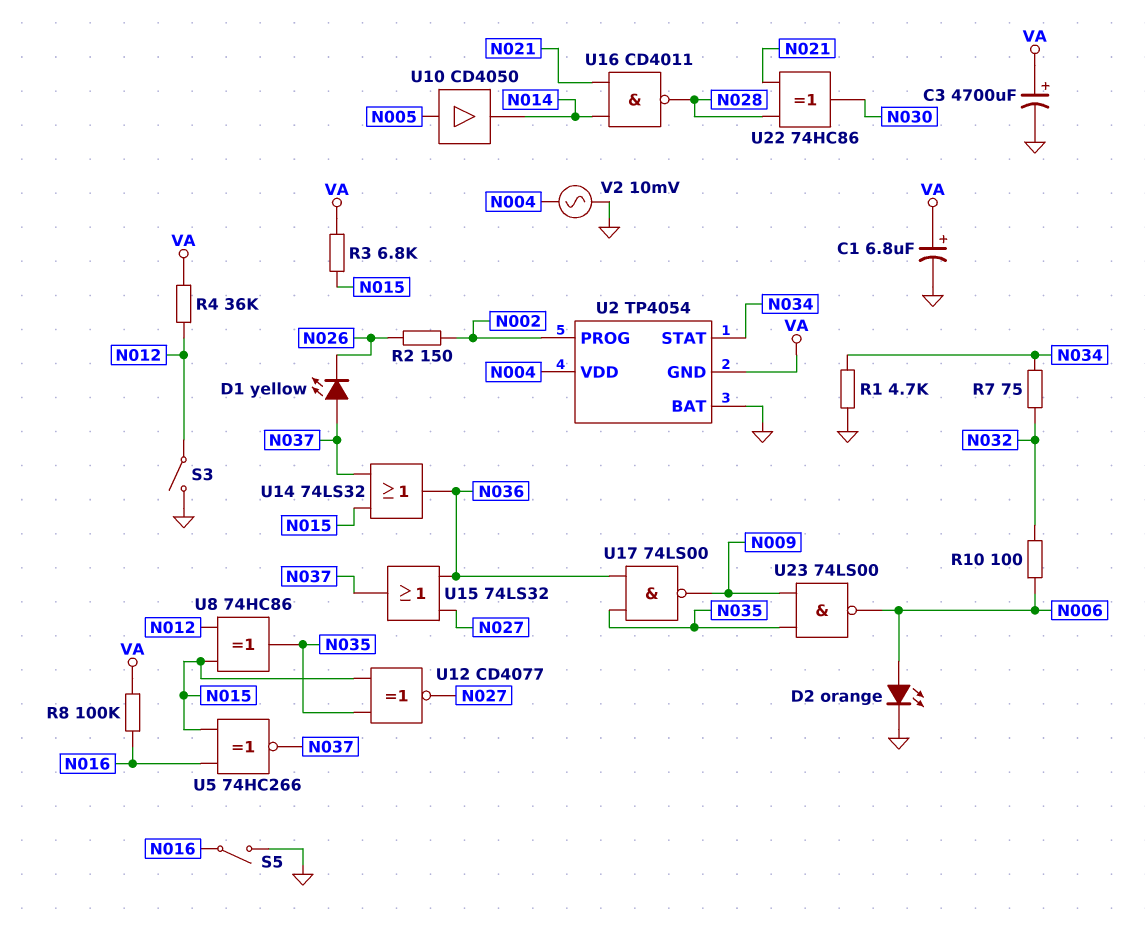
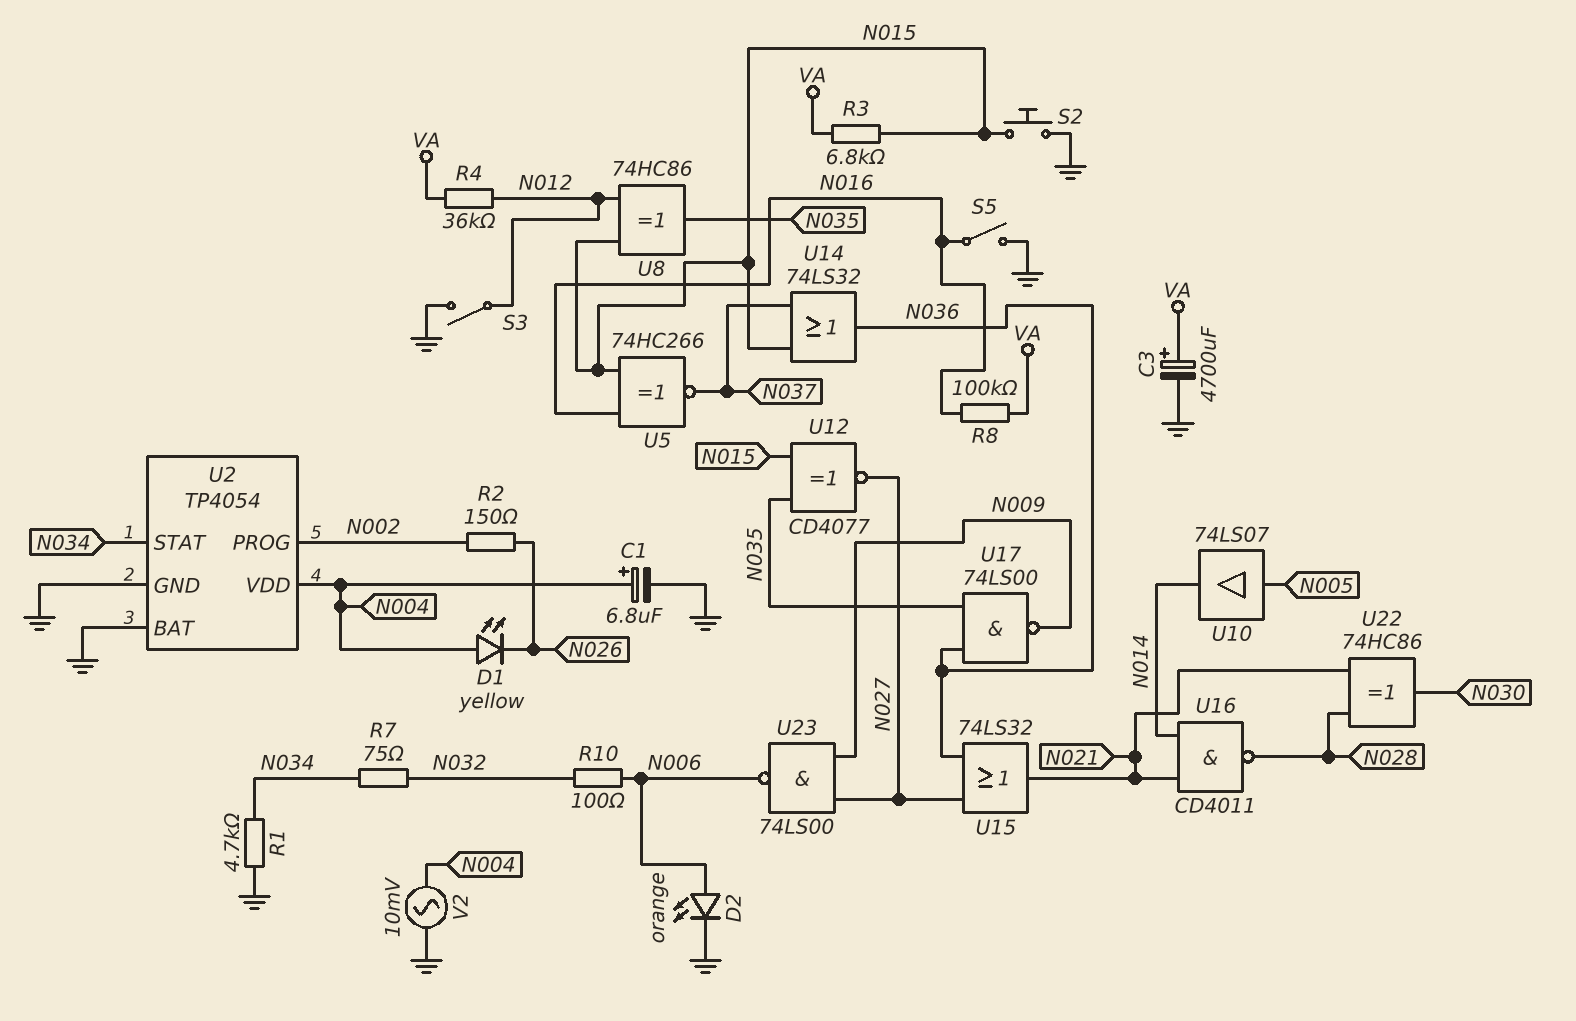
C1: 6.8uF (plus VA, minus GND) -> 6.8uF (plus N004, minus GND)
D1: LED yellow (A N037, K N026) -> LED yellow (A N004, K N026)
S2: none -> button (GND, N015)
U2 pin GND: VA -> GND
U10: buffer CD4050 (in N005, out N014) -> buffer 74LS07 (in N005, out N014)
U15: OR 74LS32 (in N027, in N036, out N037) -> OR 74LS32 (in N027, in N036, out N021)
U23: NAND 74LS00 (in N009, in N035, out N006) -> NAND 74LS00 (in N009, in N027, out N006)

